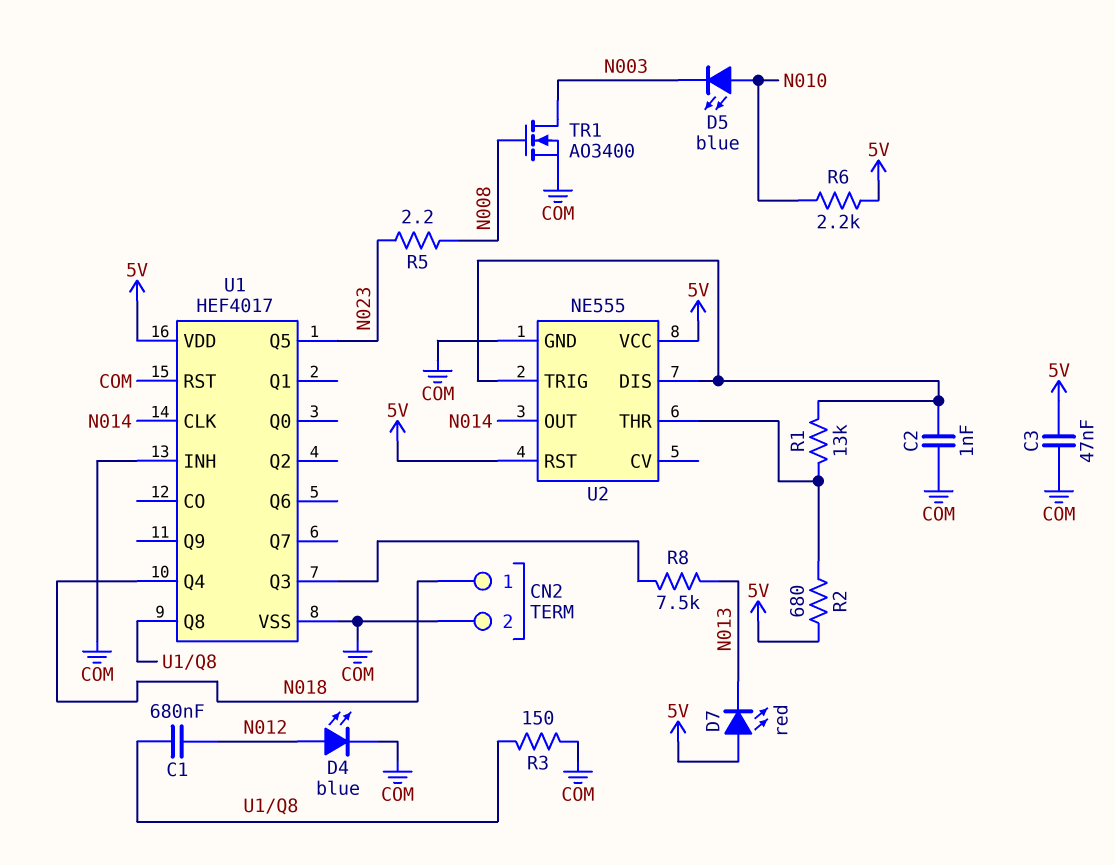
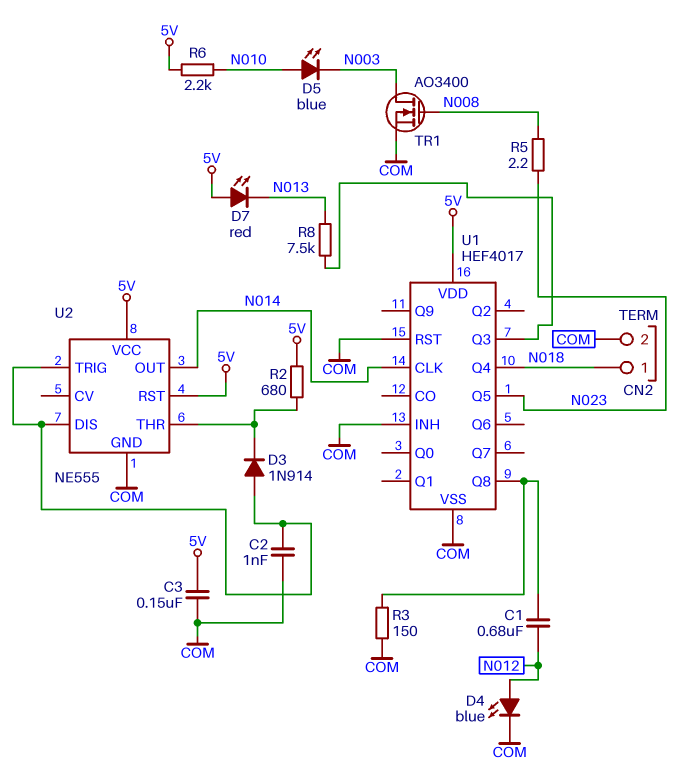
C3: 47nF (5V, COM) -> 150nF (5V, COM)
D3: none -> diode 1N914 (A U2/DIS, K U2/THR)
R1: 13k (U2/DIS, U2/THR) -> none

